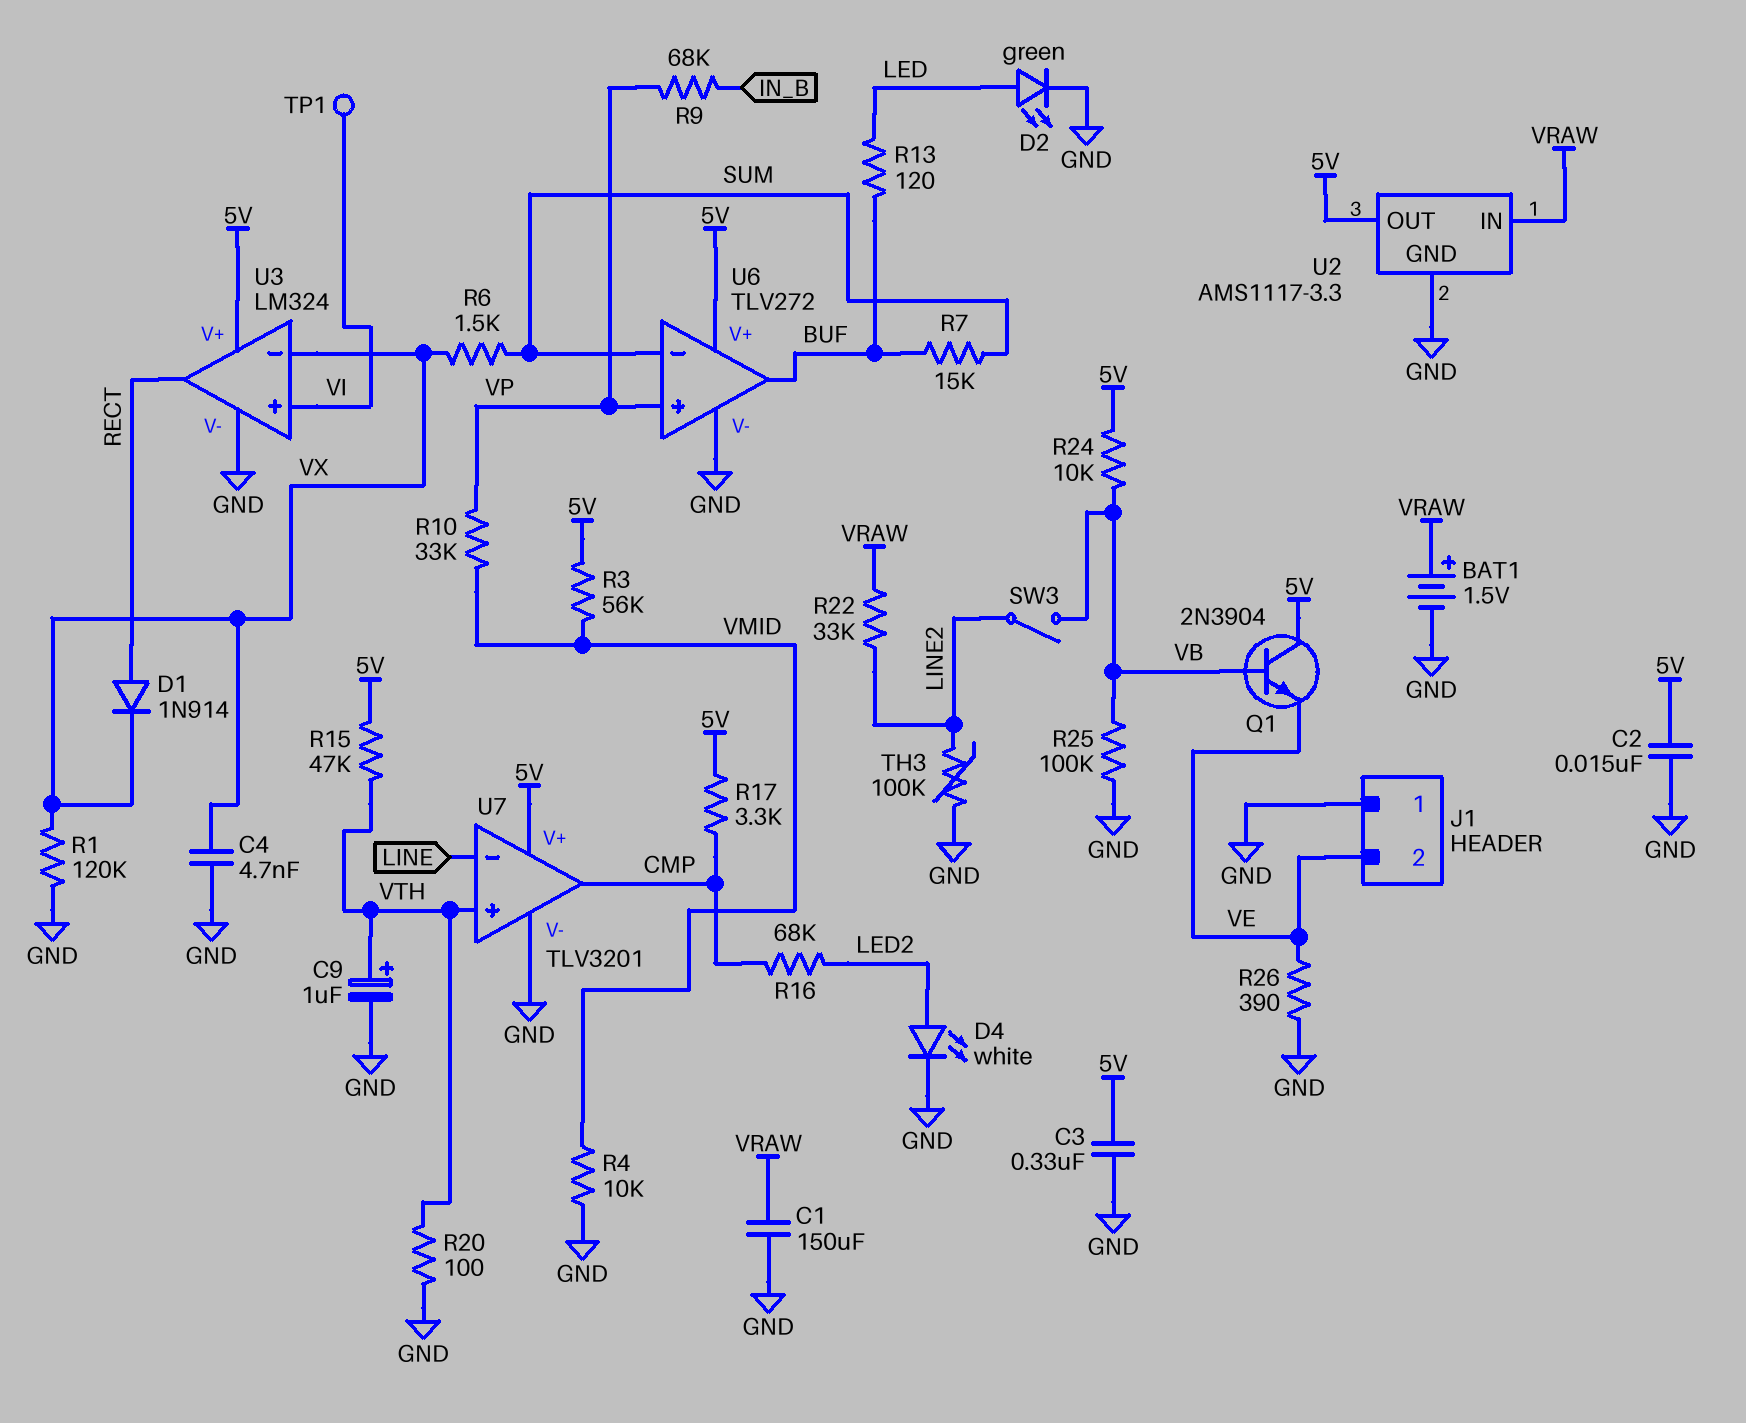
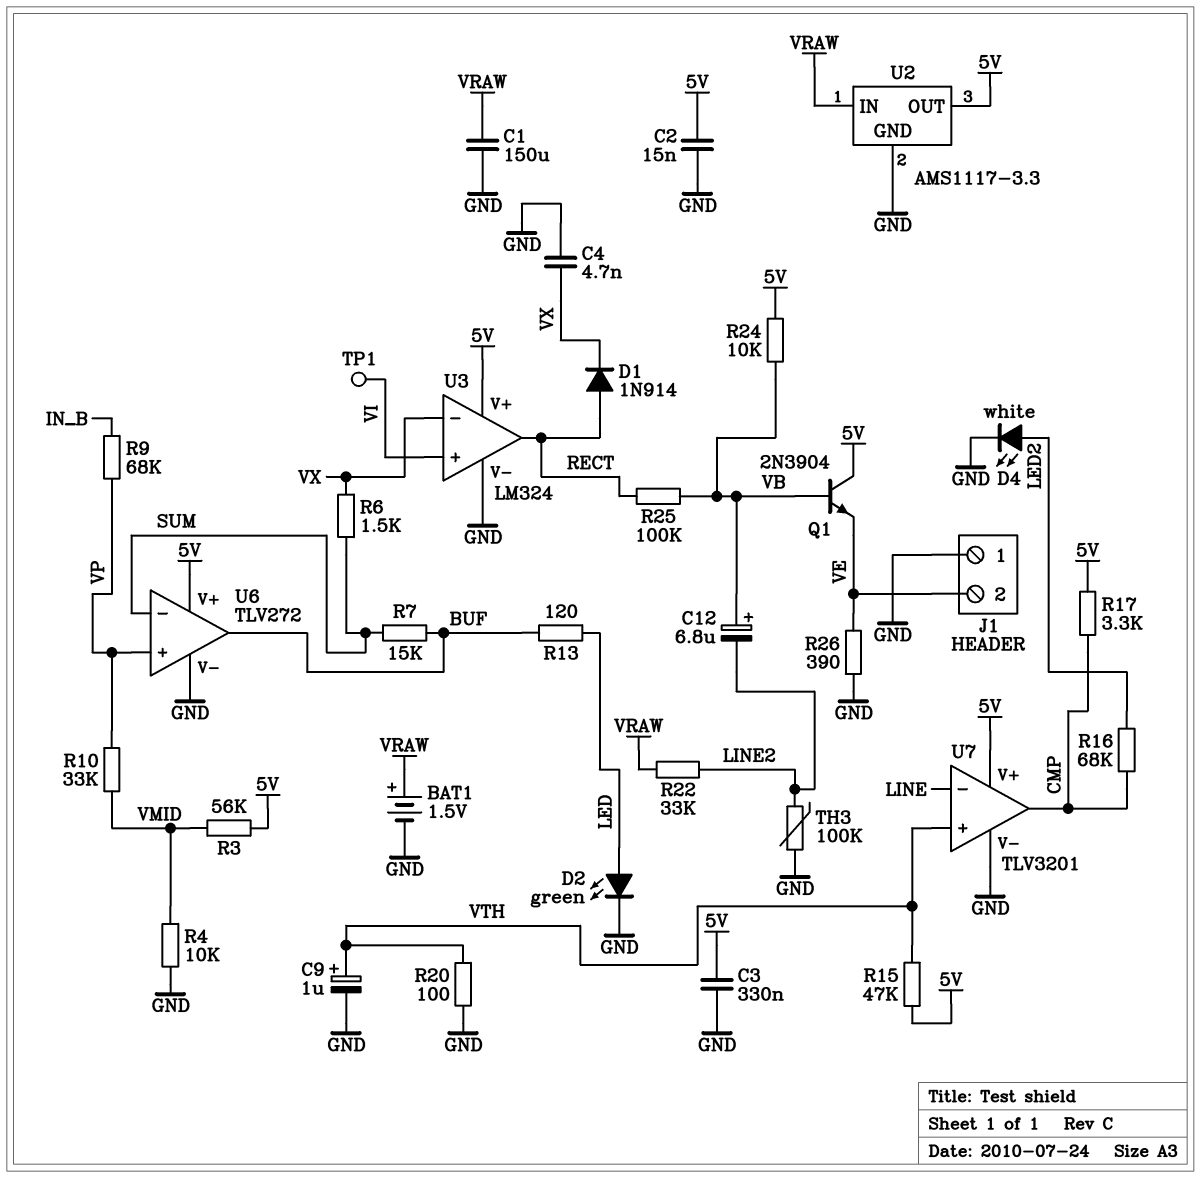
C12: none -> 6.8uF (plus VB, minus LINE2)
R1: 120k (GND, VX) -> none
R25: 100k (GND, VB) -> 100k (RECT, VB)
SW3: switch (LINE2, VB) -> none

